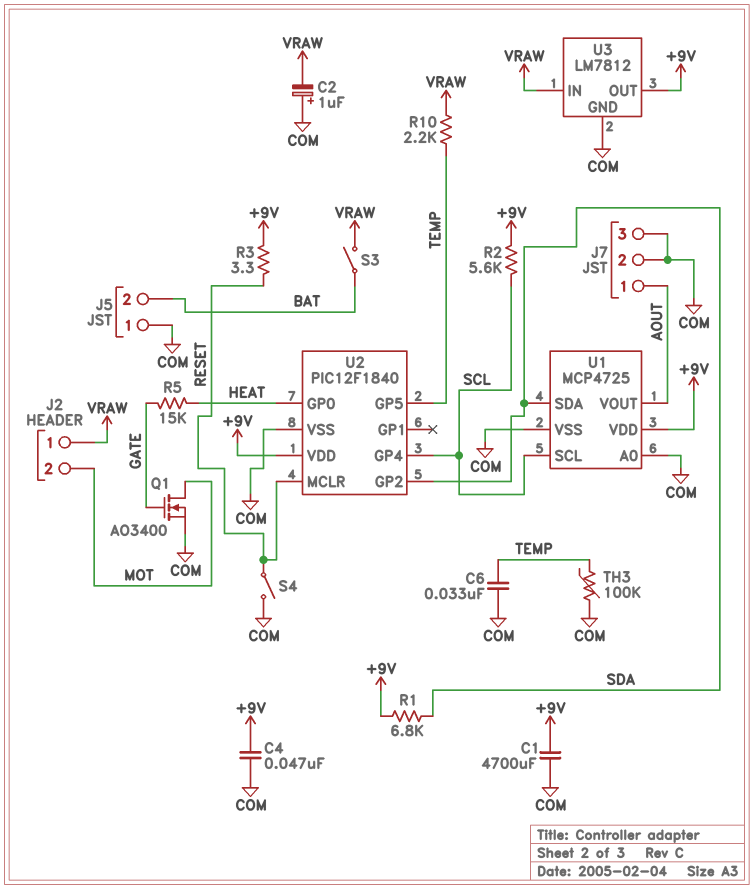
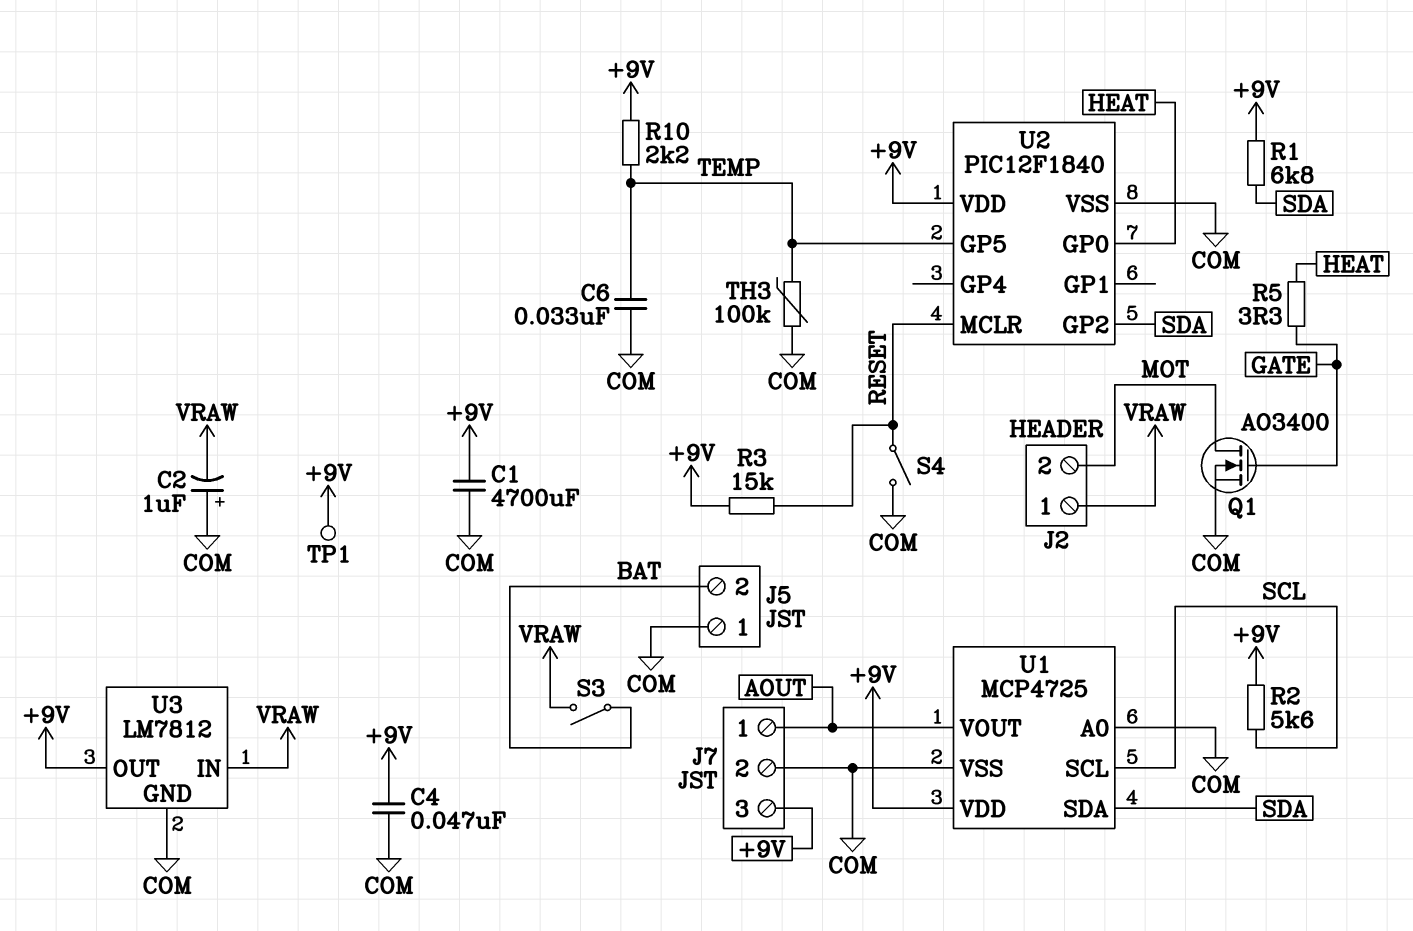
J7 pin 3: COM -> +9V
R3: 3.3 (+9V, RESET) -> 15k (+9V, RESET)
R5: 15k (GATE, HEAT) -> 3.3 (GATE, HEAT)
R10: 2.2k (TEMP, VRAW) -> 2.2k (+9V, TEMP)
TP1: none -> test point (+9V)
U2 pin GP4: SCL -> none

